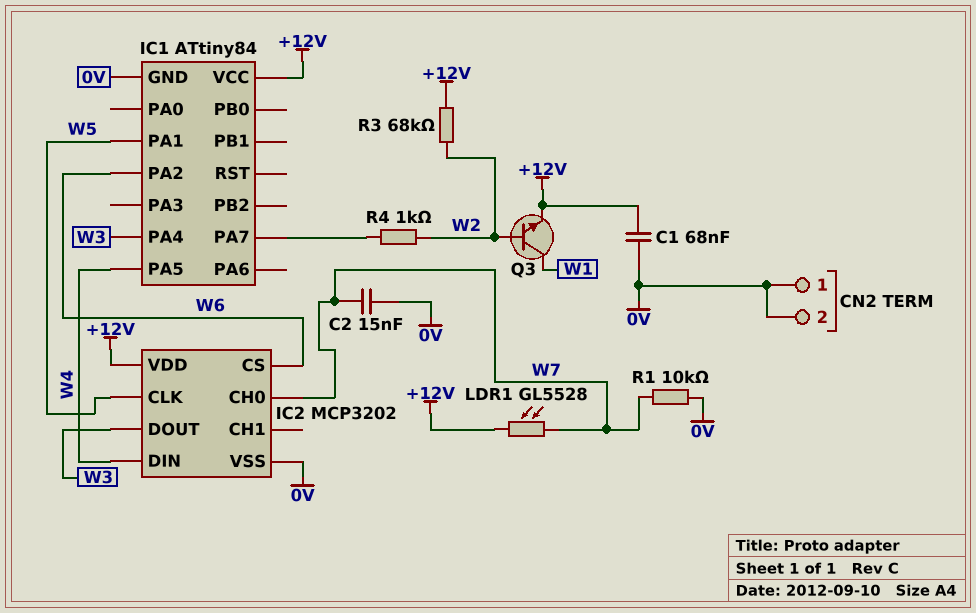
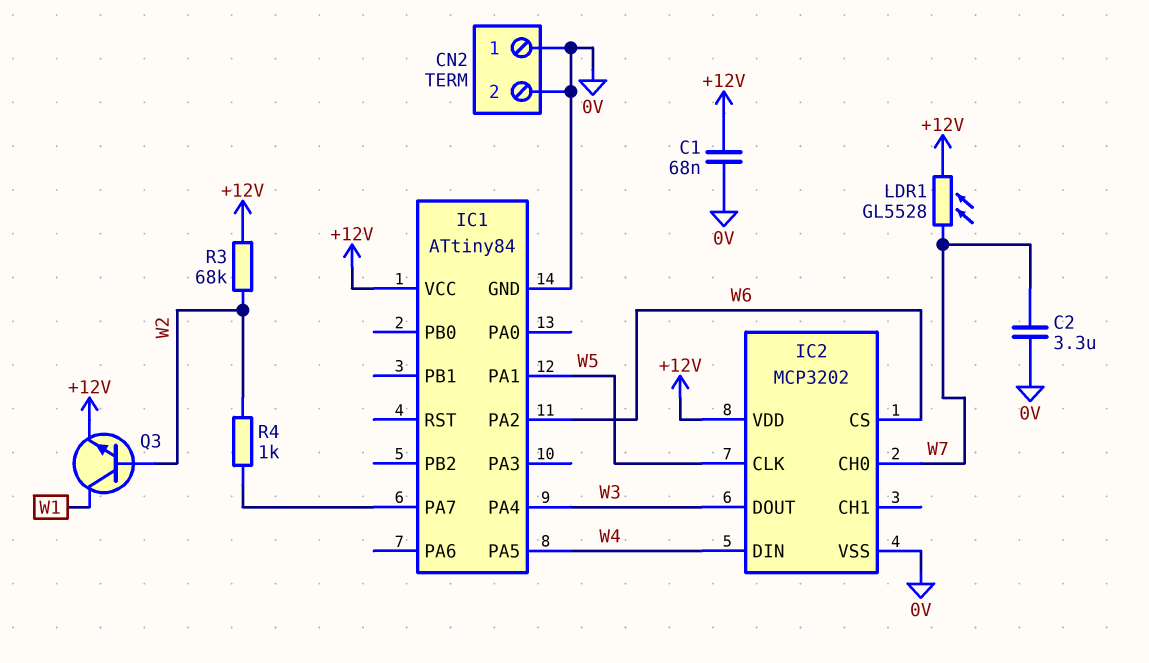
C2: 15nF (0V, W7) -> 3.3uF (0V, W7)
R1: 10k (0V, W7) -> none

